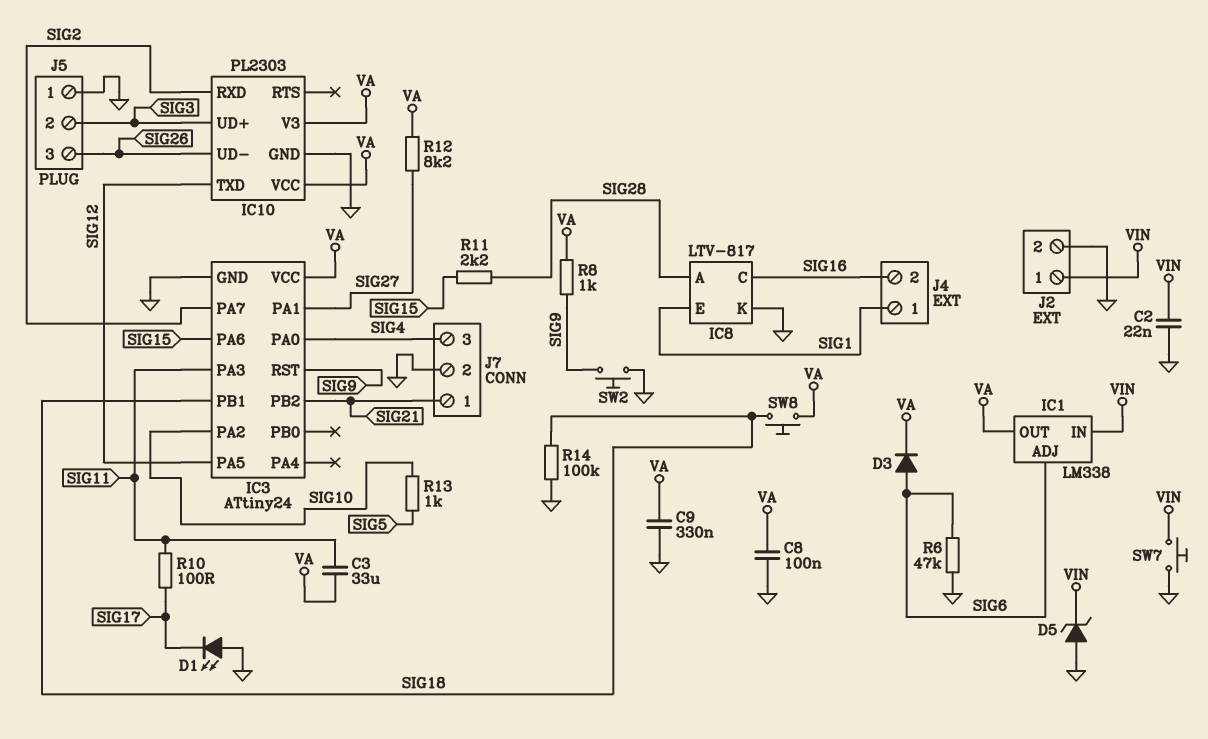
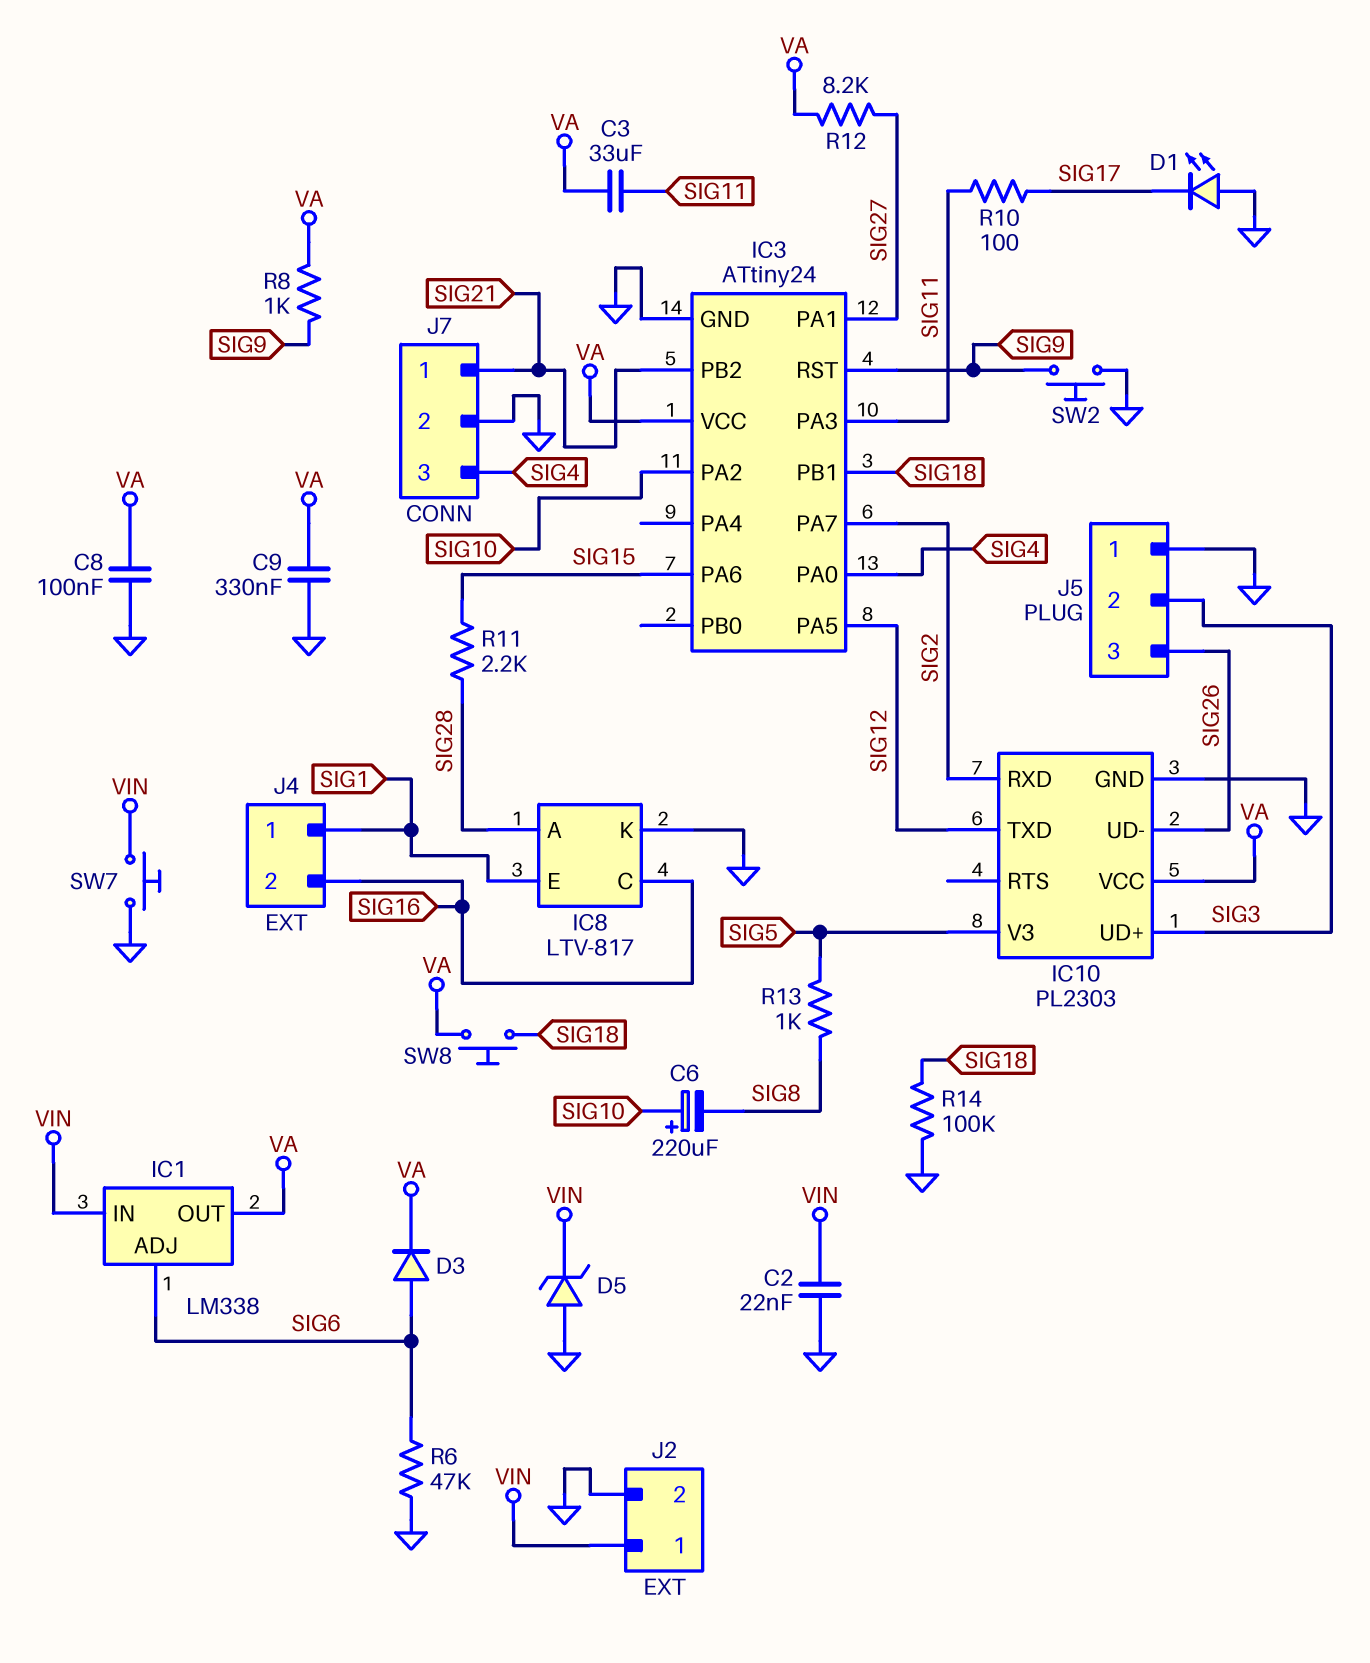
C6: none -> 220uF (plus SIG10, minus SIG8)
IC10 pin V3: VA -> SIG5
R13: 1k (SIG5, SIG10) -> 1k (SIG5, SIG8)

